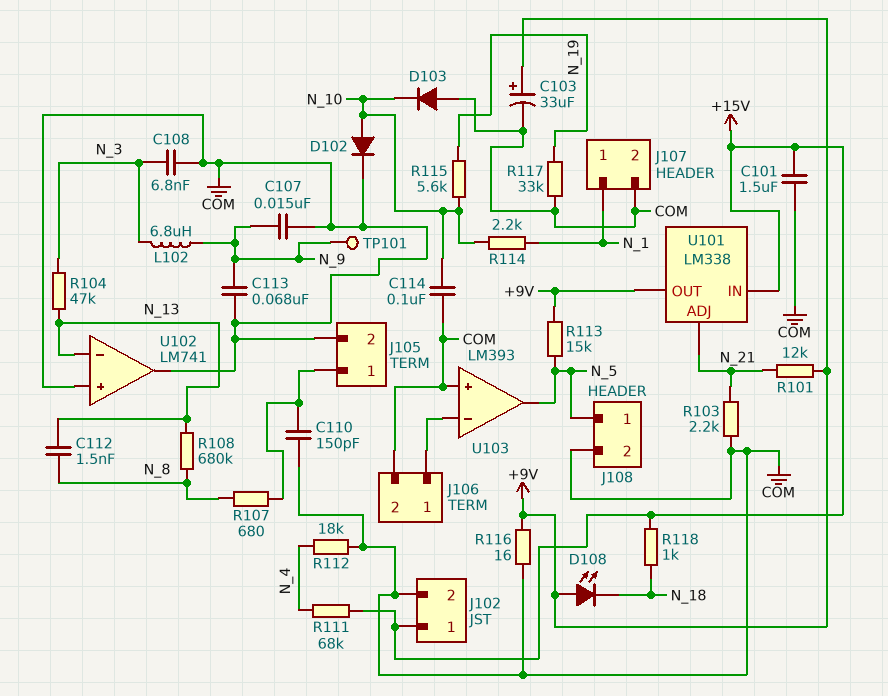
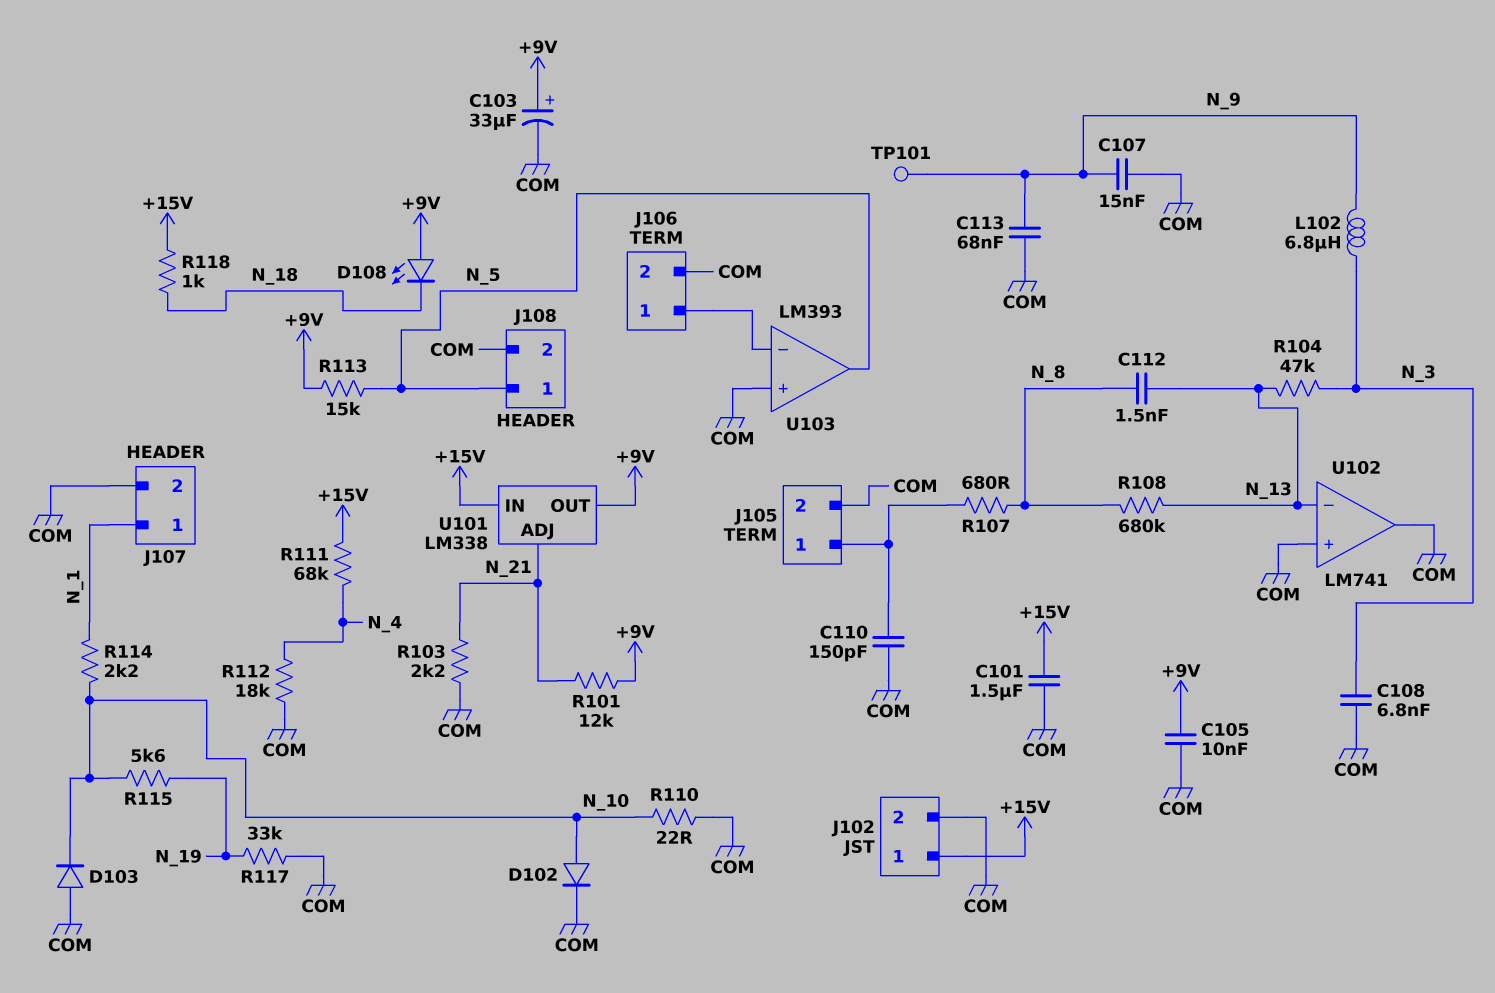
C105: none -> 10nF (+9V, COM)
C114: 100nF (COM, N_10) -> none
R110: none -> 22 (COM, N_10)
R116: 16 (+9V, COM) -> none

